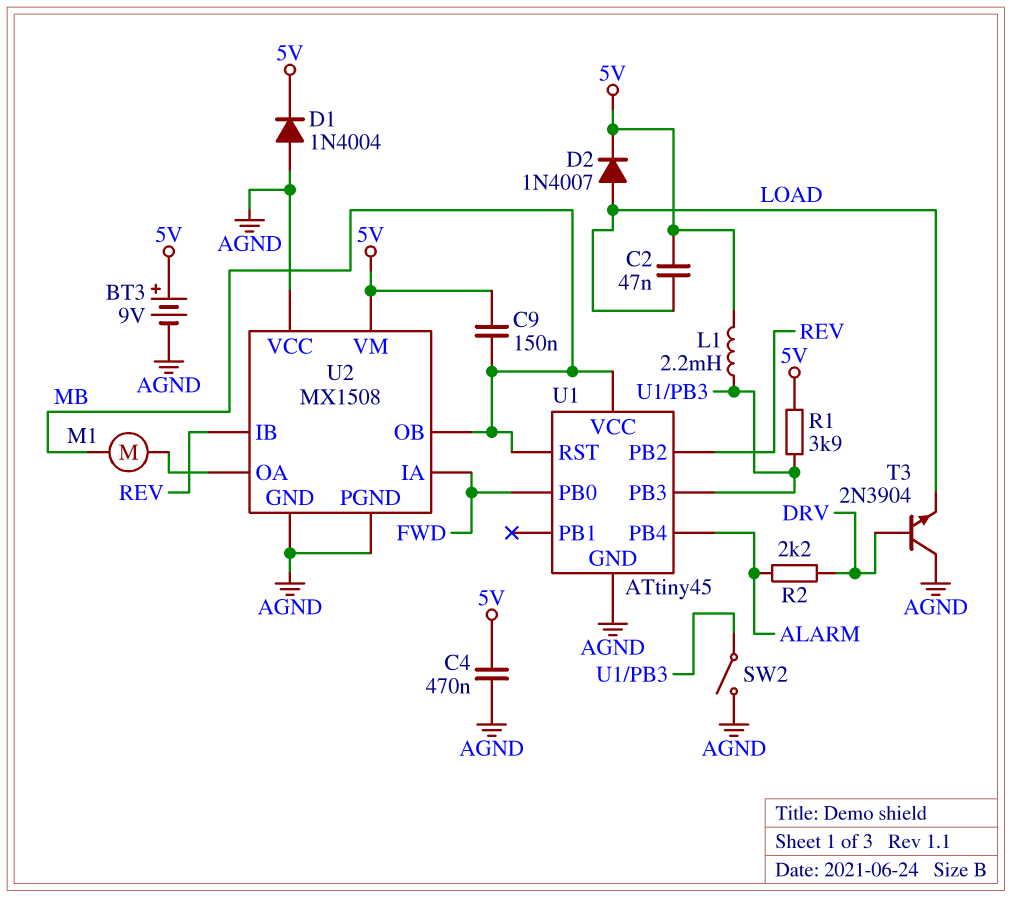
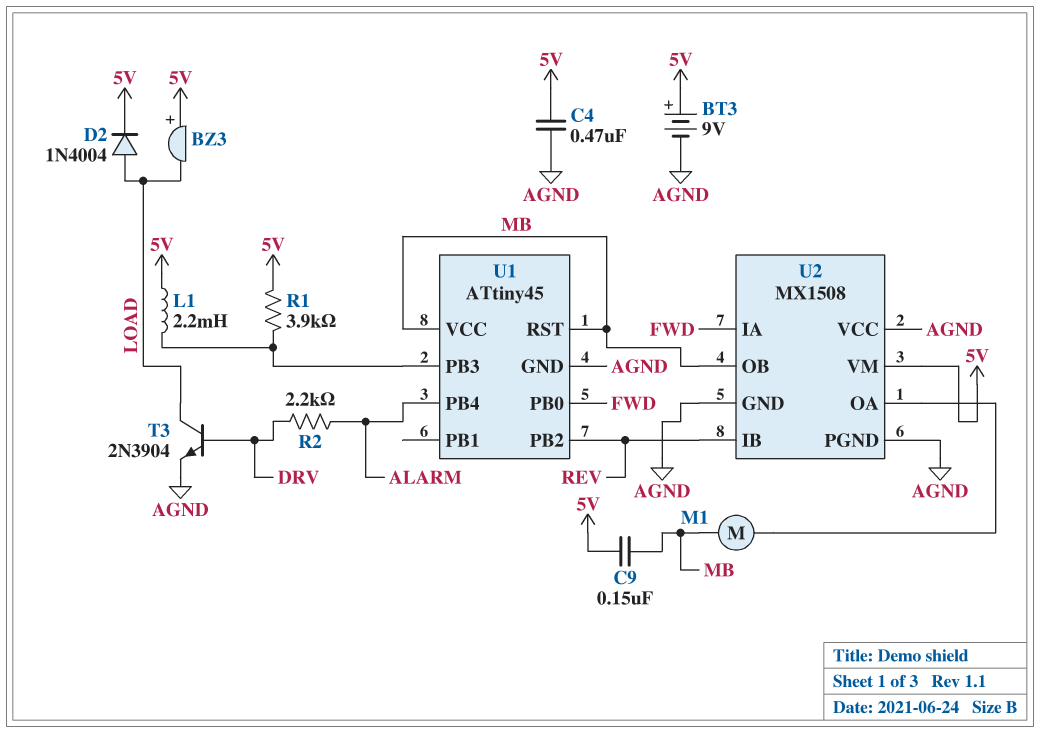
BZ3: none -> buzzer (plus 5V, minus LOAD)
C2: 47nF (5V, LOAD) -> none
D1: diode 1N4004 (A AGND, K 5V) -> none
D2: diode 1N4007 (A LOAD, K 5V) -> diode 1N4004 (A LOAD, K 5V)
SW2: switch (AGND, U1/PB3) -> none
T3: NPN 2N3904 (B DRV, C AGND, E LOAD) -> NPN 2N3904 (B DRV, C LOAD, E AGND)

